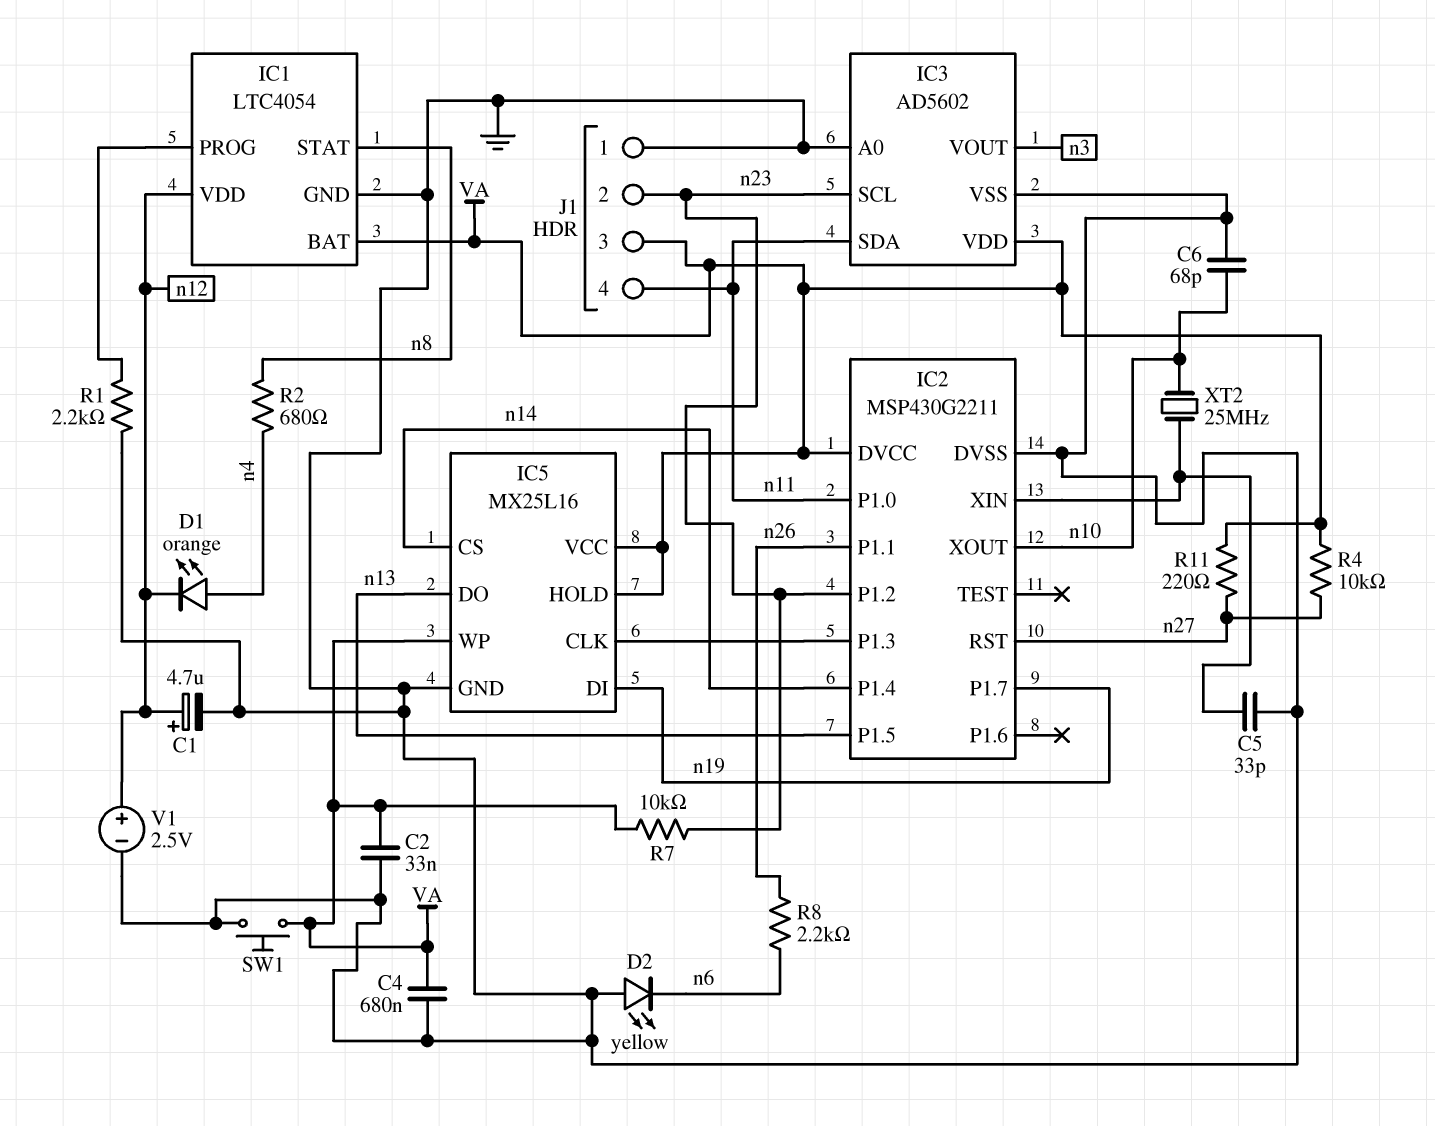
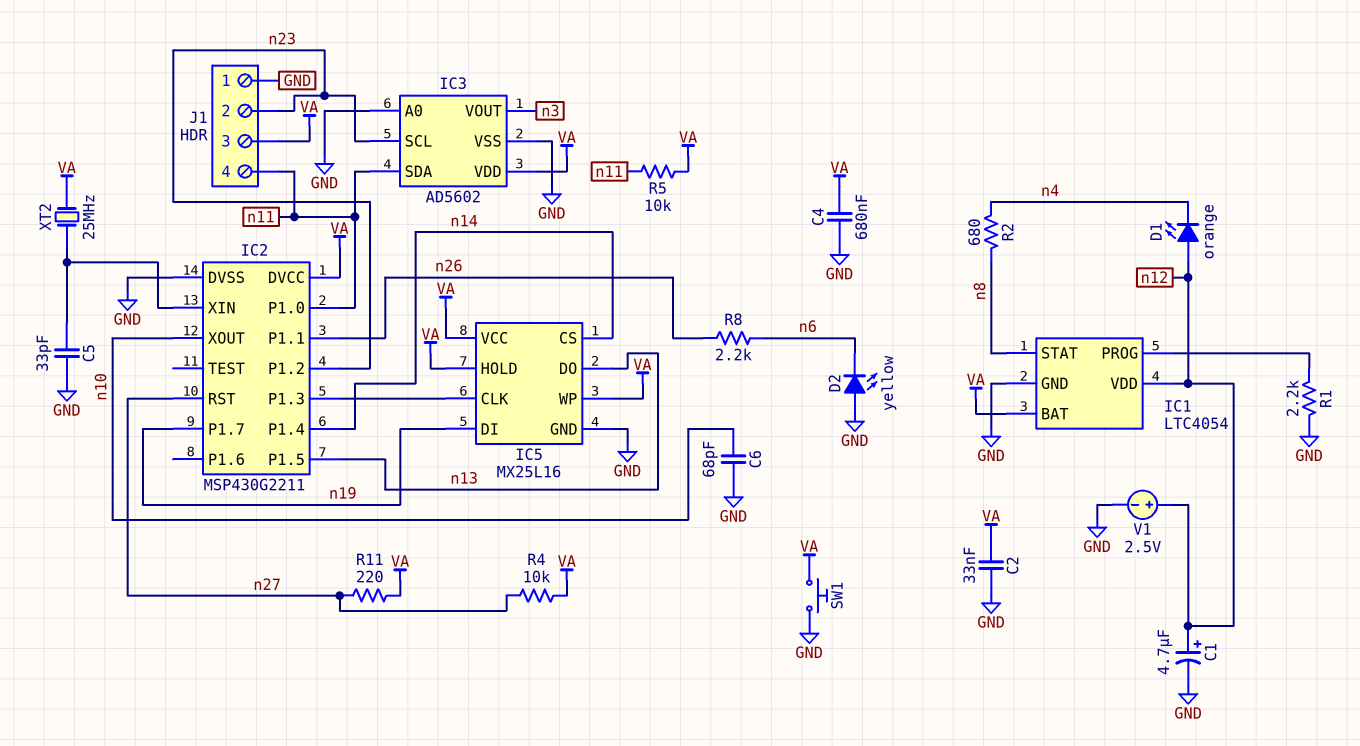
D1: LED orange (A n4, K n12) -> LED orange (A n12, K n4)
R5: none -> 10k (VA, n11)
R7: 10k (VA, n23) -> none
XT2: 25MHz (IC2/XIN, n10) -> 25MHz (IC2/XIN, VA)

